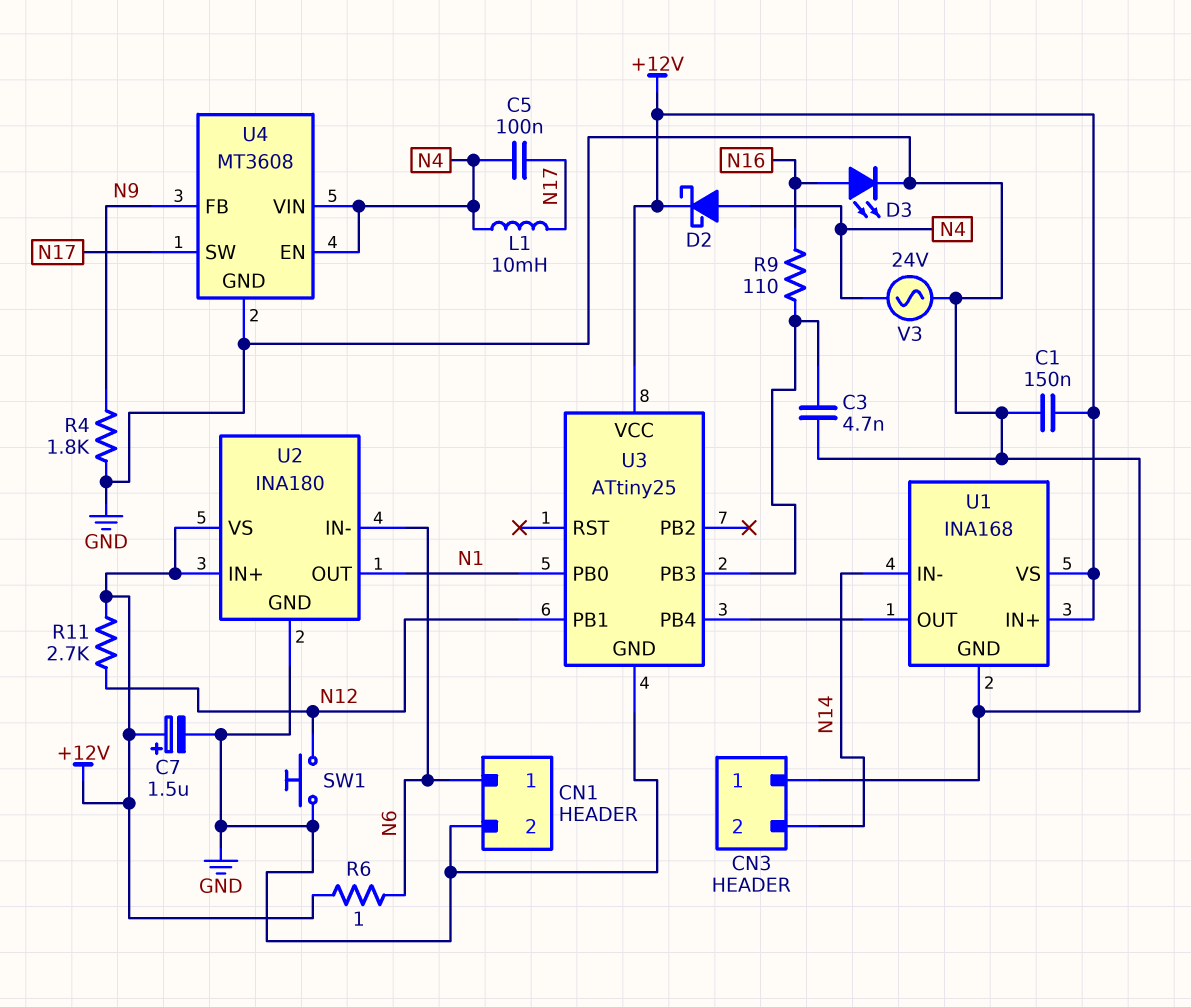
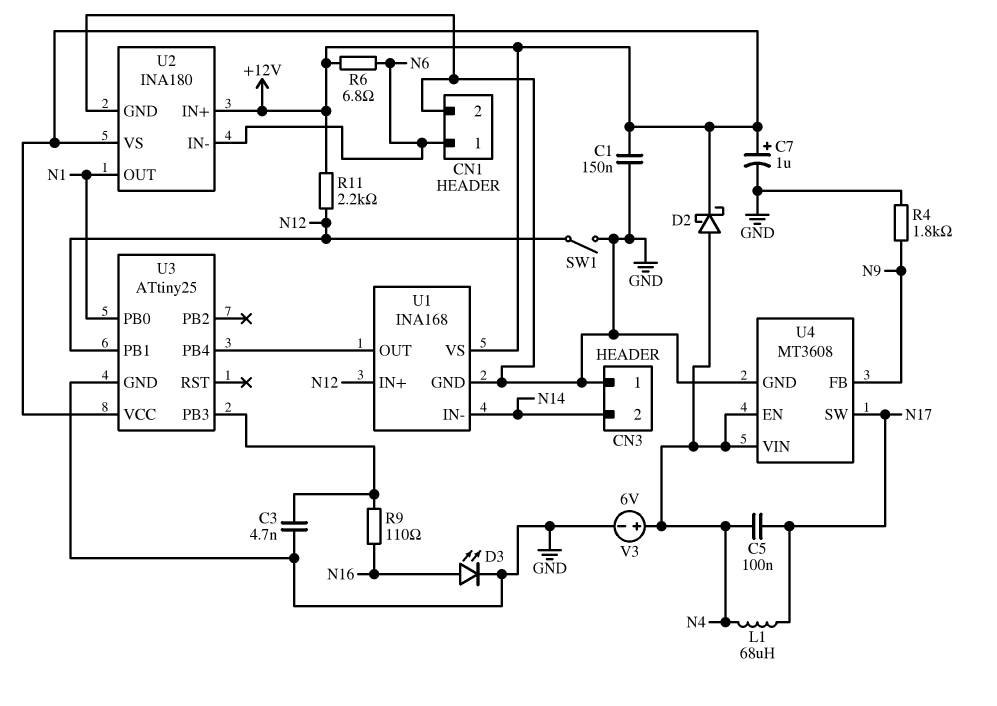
C7: 1.5uF (plus +12V, minus GND) -> 1uF (plus +12V, minus GND)
L1: 10mH (N4, N17) -> 68uH (N4, N17)
R6: 1 (+12V, N6) -> 6.8 (+12V, N6)
R11: 2.7k (+12V, N12) -> 2.2k (+12V, N12)
SW1: button (GND, N12) -> switch (GND, N12)
U1 pin IN+: +12V -> N12
V3: AC 24V (GND, N4) -> 6V (plus N4, minus GND)

